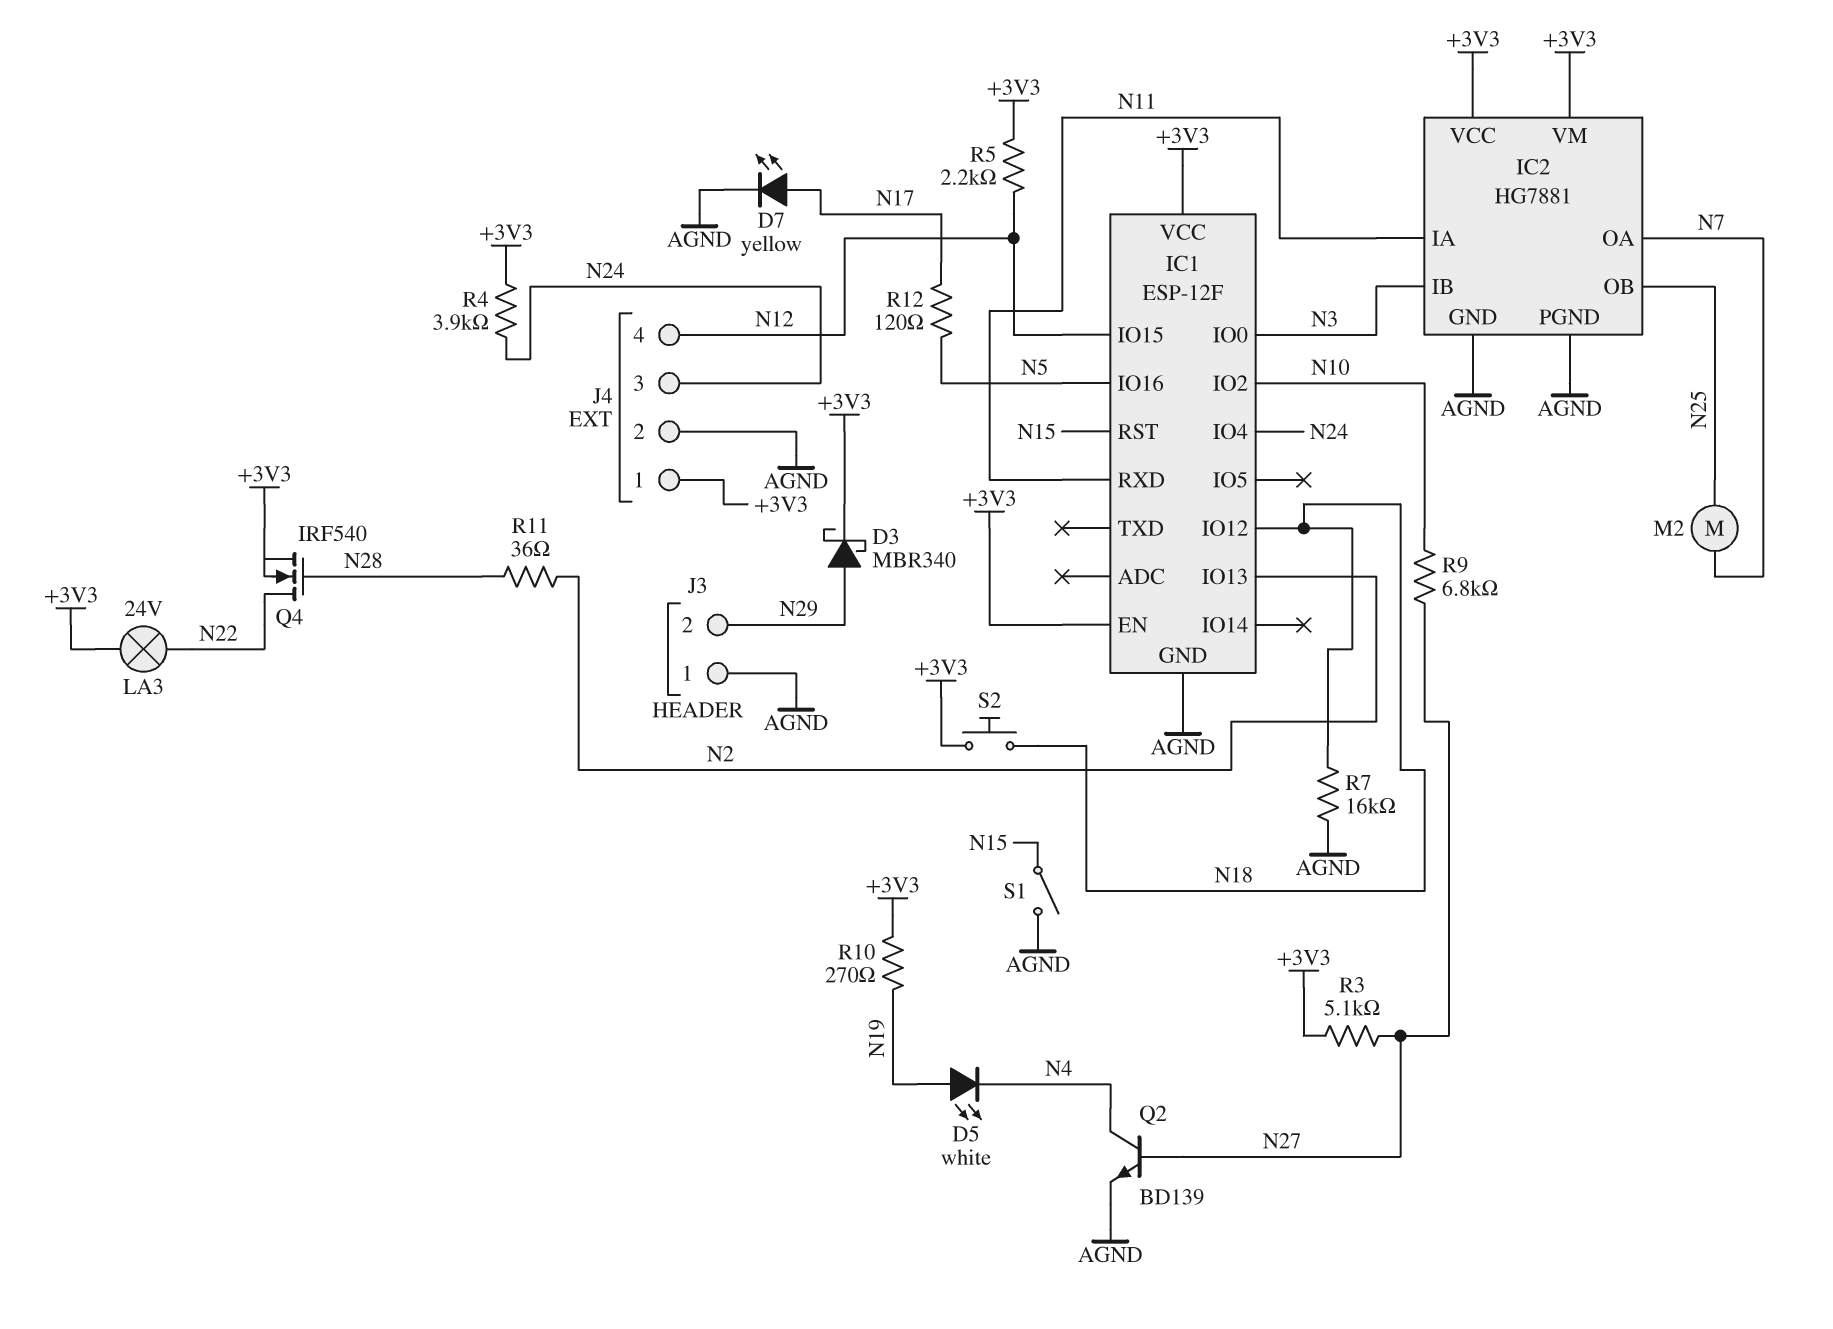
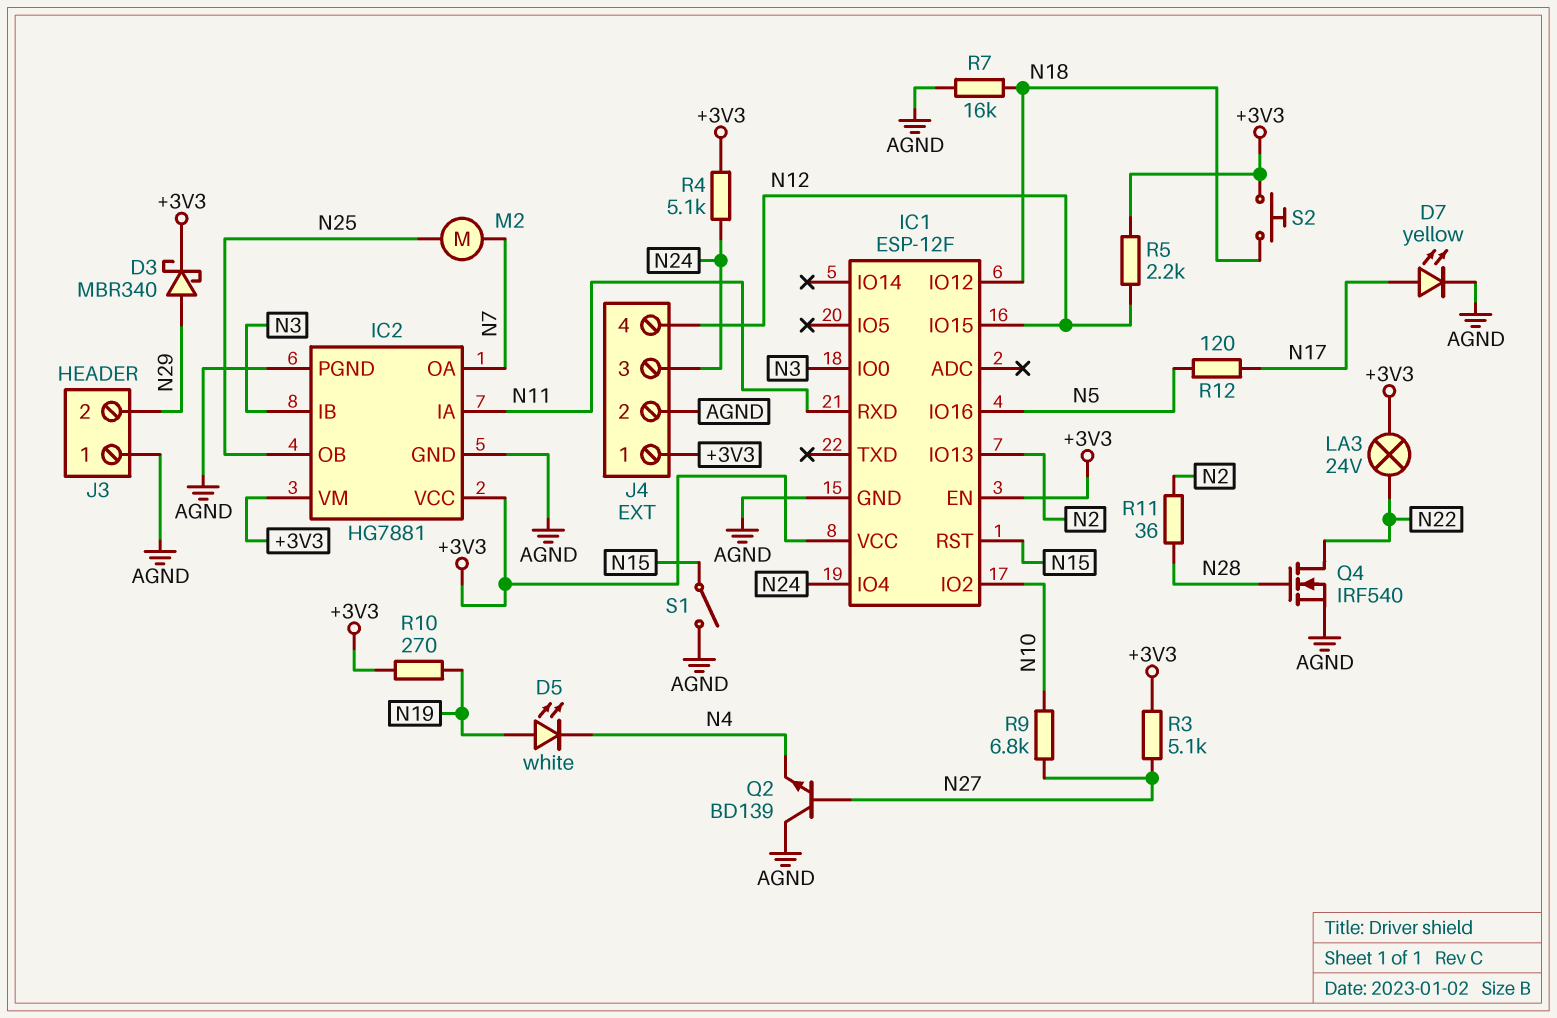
Q2: NPN BD139 (B N27, C N4, E AGND) -> NPN BD139 (B N27, C AGND, E N4)
Q4: NMOS IRF540 (G N28, D N22, S +3V3) -> NMOS IRF540 (G N28, D N22, S AGND)
R4: 3.9k (+3V3, N24) -> 5.1k (+3V3, N24)

